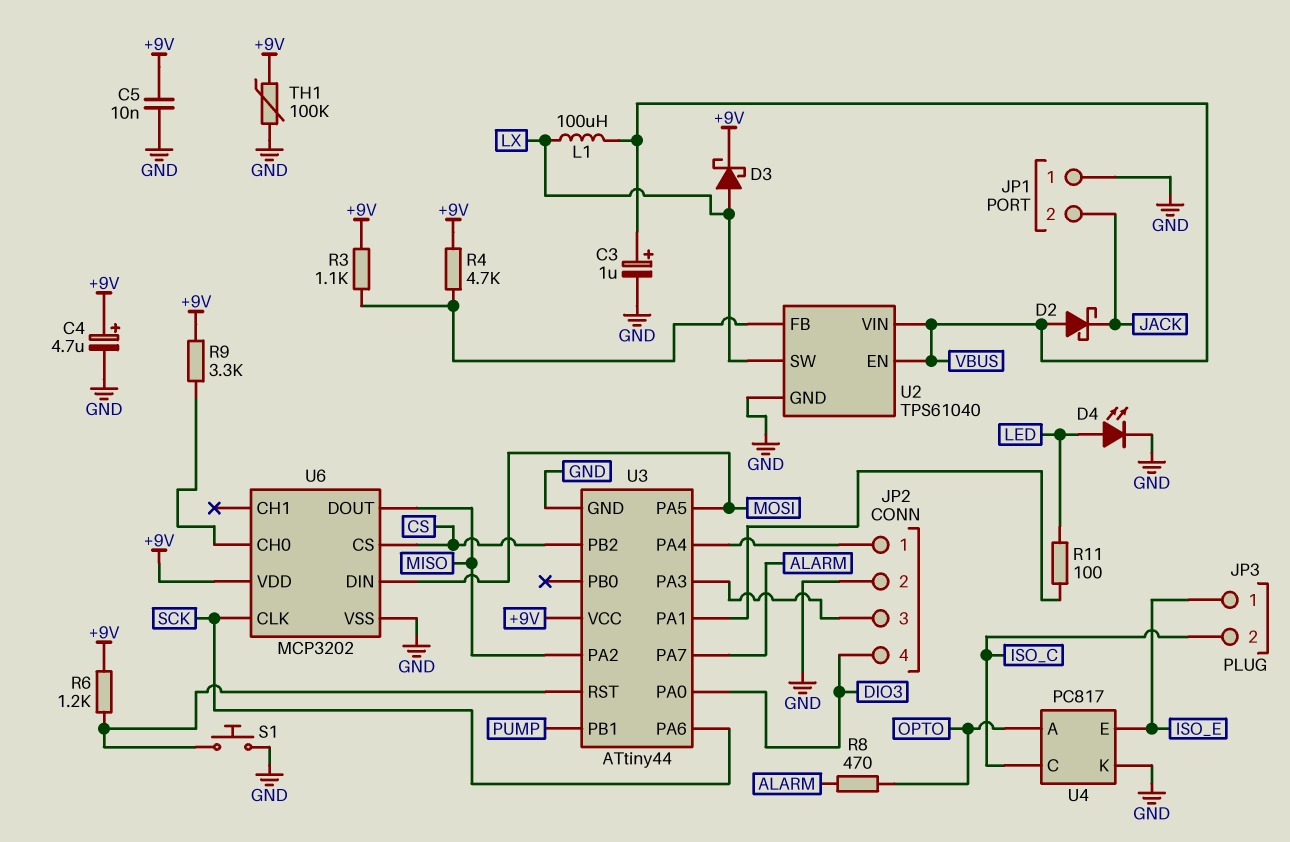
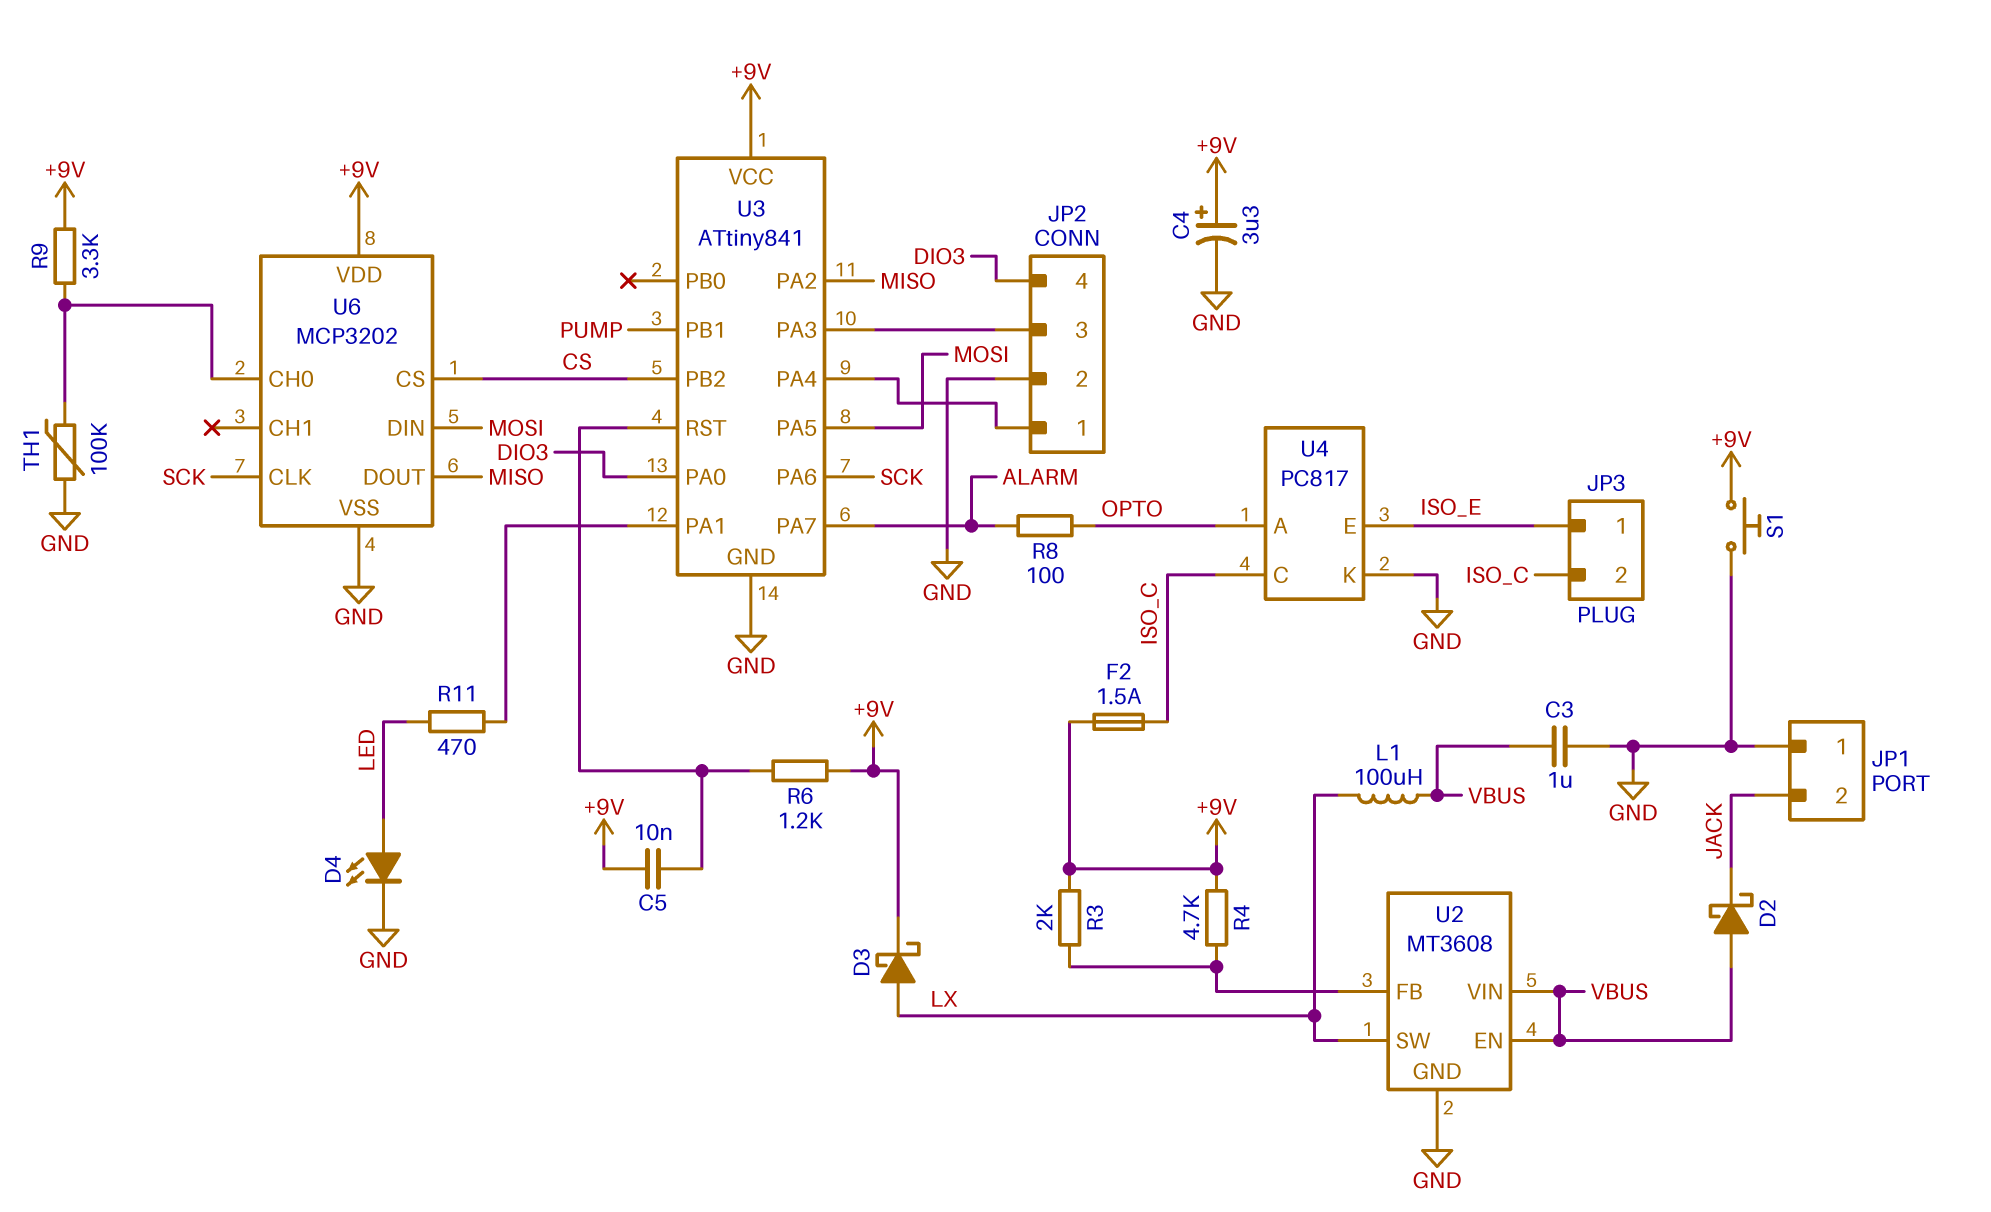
C3: 1uF (plus VBUS, minus GND) -> 1uF (GND, VBUS)
C4: 4.7uF (plus +9V, minus GND) -> 3.3uF (plus +9V, minus GND)
C5: 10nF (+9V, GND) -> 10nF (+9V, U3/RST)
F2: none -> 1.5A (+9V, ISO_C)
R3: 1.1k (+9V, U2/FB) -> 2k (+9V, U2/FB)
R8: 470 (ALARM, OPTO) -> 100 (ALARM, OPTO)
R11: 100 (LED, U3/PA1) -> 470 (LED, U3/PA1)
S1: button (GND, U3/RST) -> button (+9V, GND)
TH1: 100k (+9V, GND) -> 100k (GND, U6/CH0)
U2: TPS61040 -> MT3608
U3: ATtiny44 -> ATtiny841

